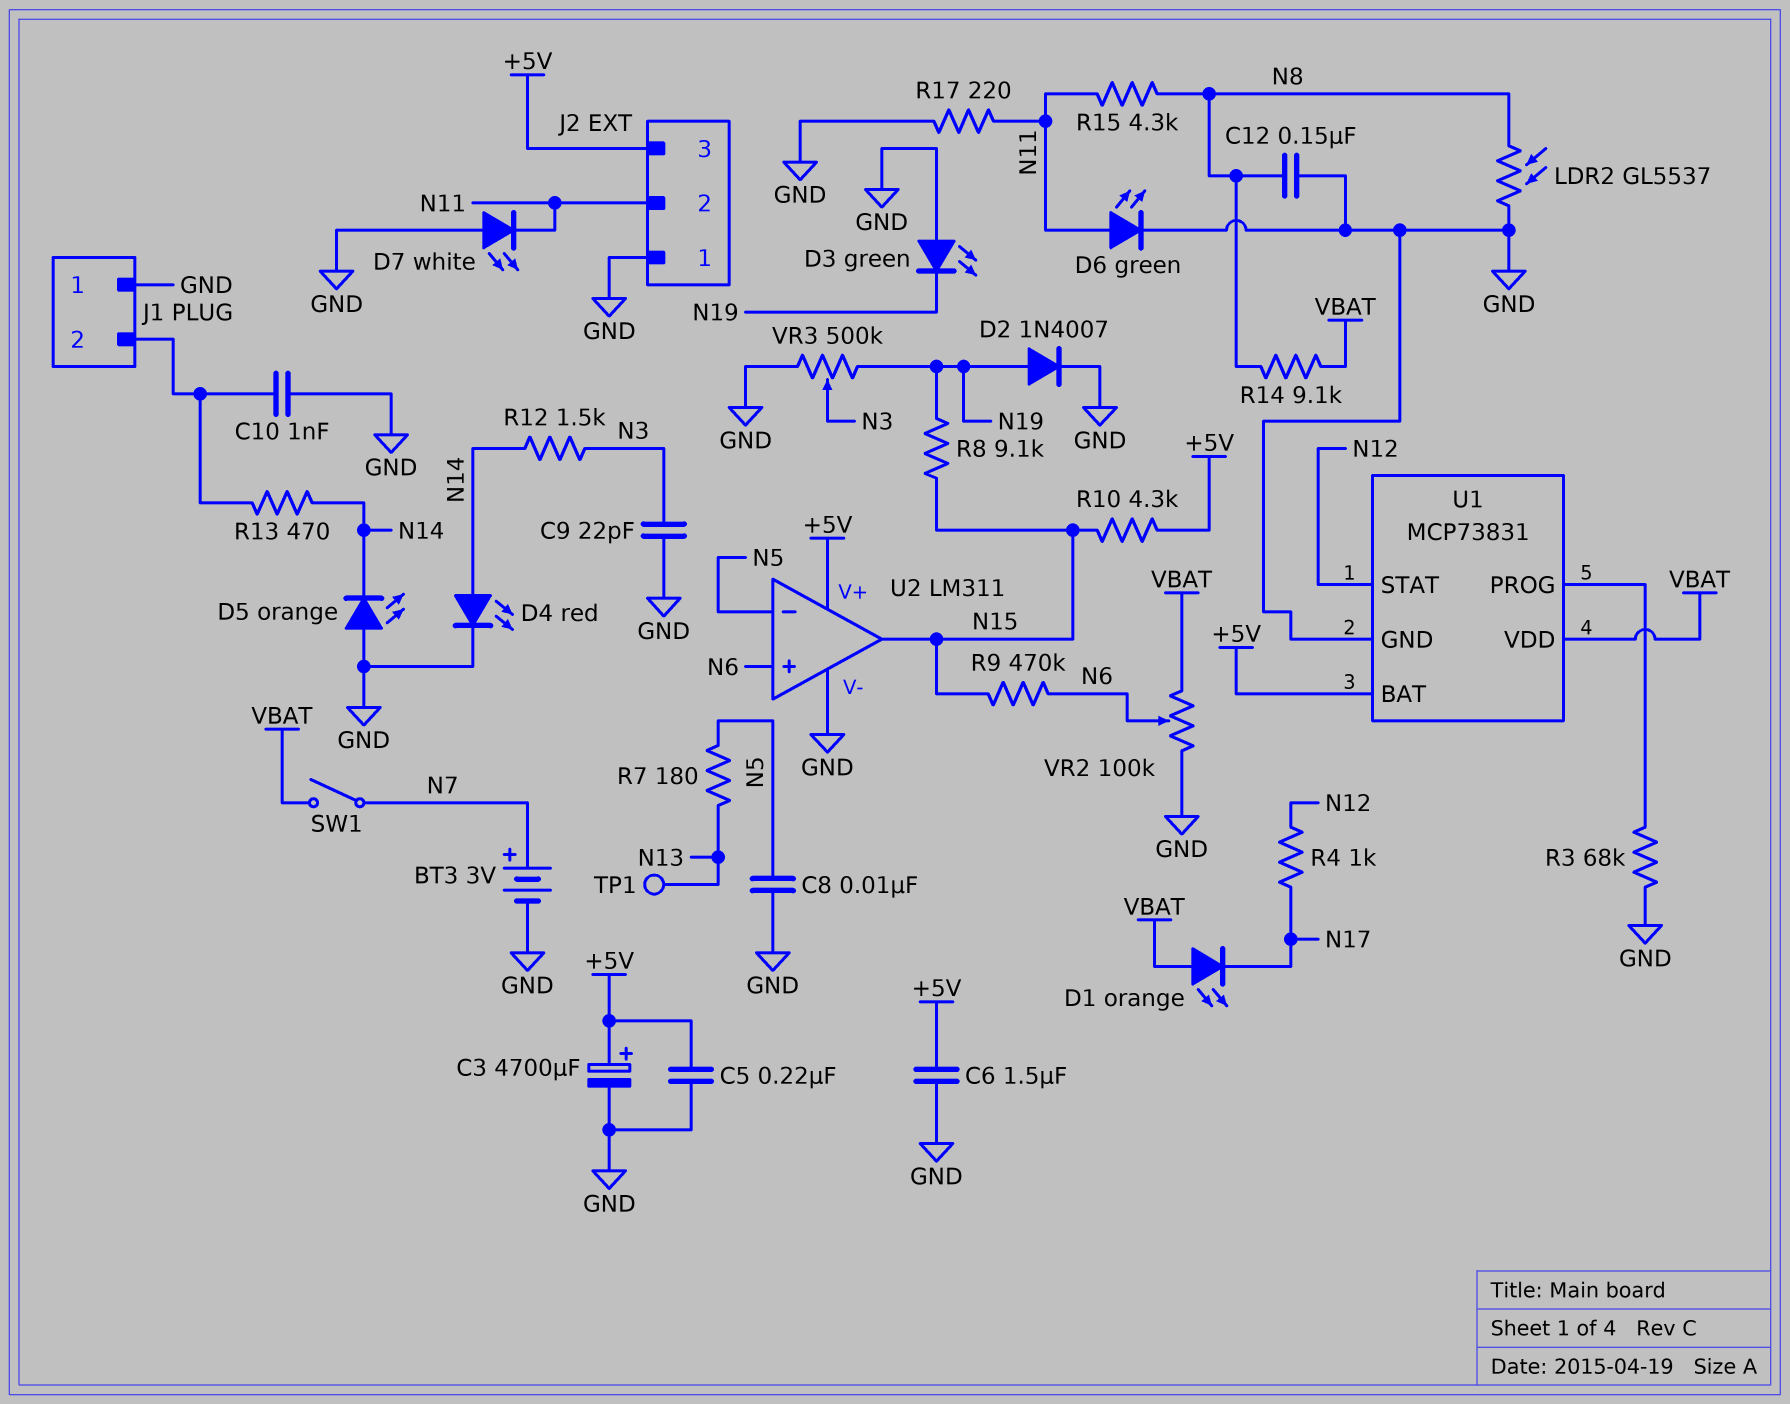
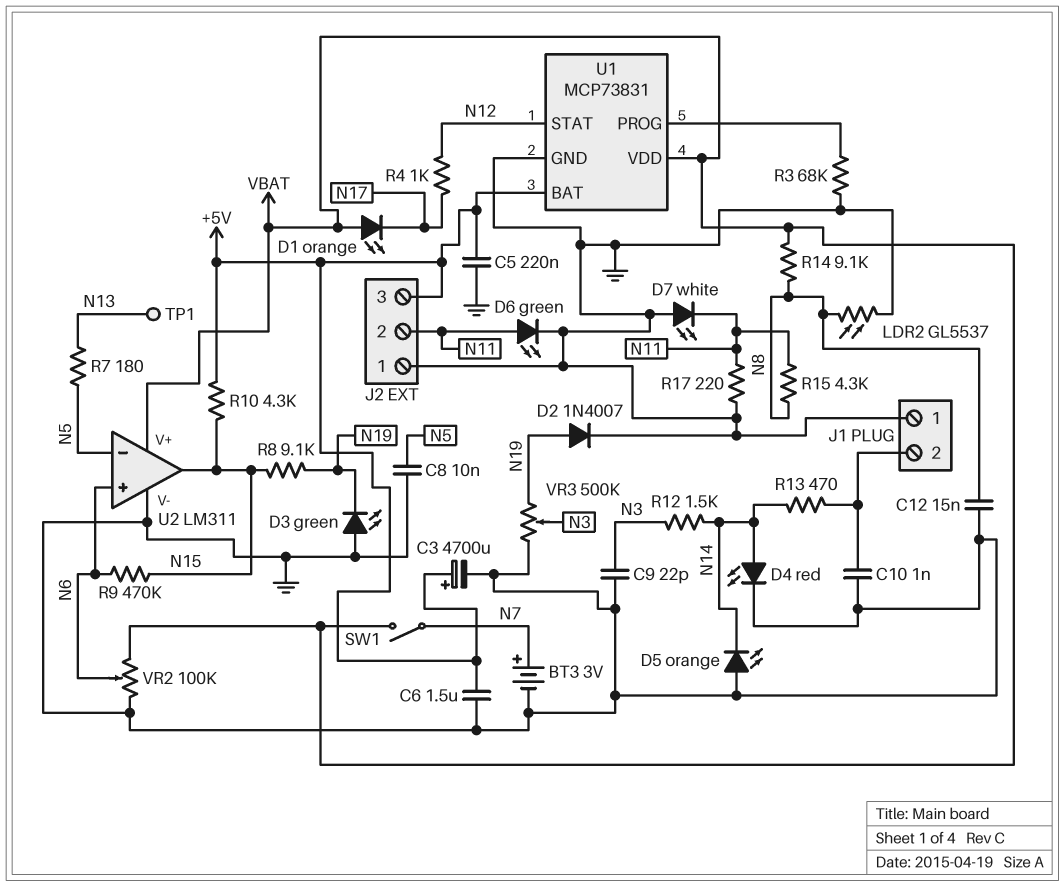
C12: 150nF (GND, N8) -> 15nF (GND, N8)
U2 pin V+: +5V -> VBAT

